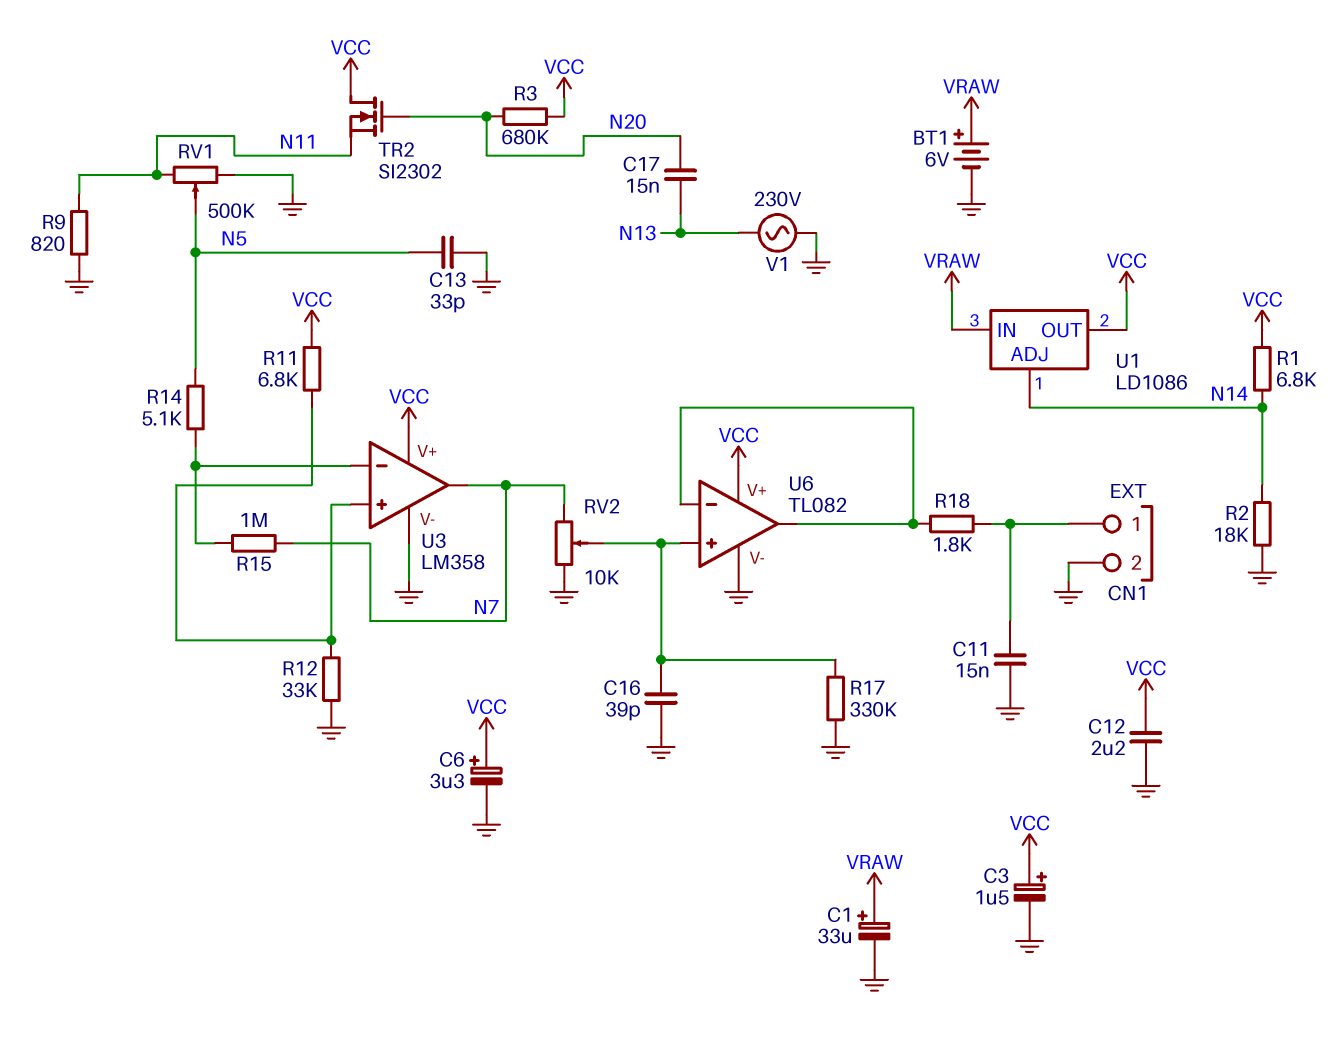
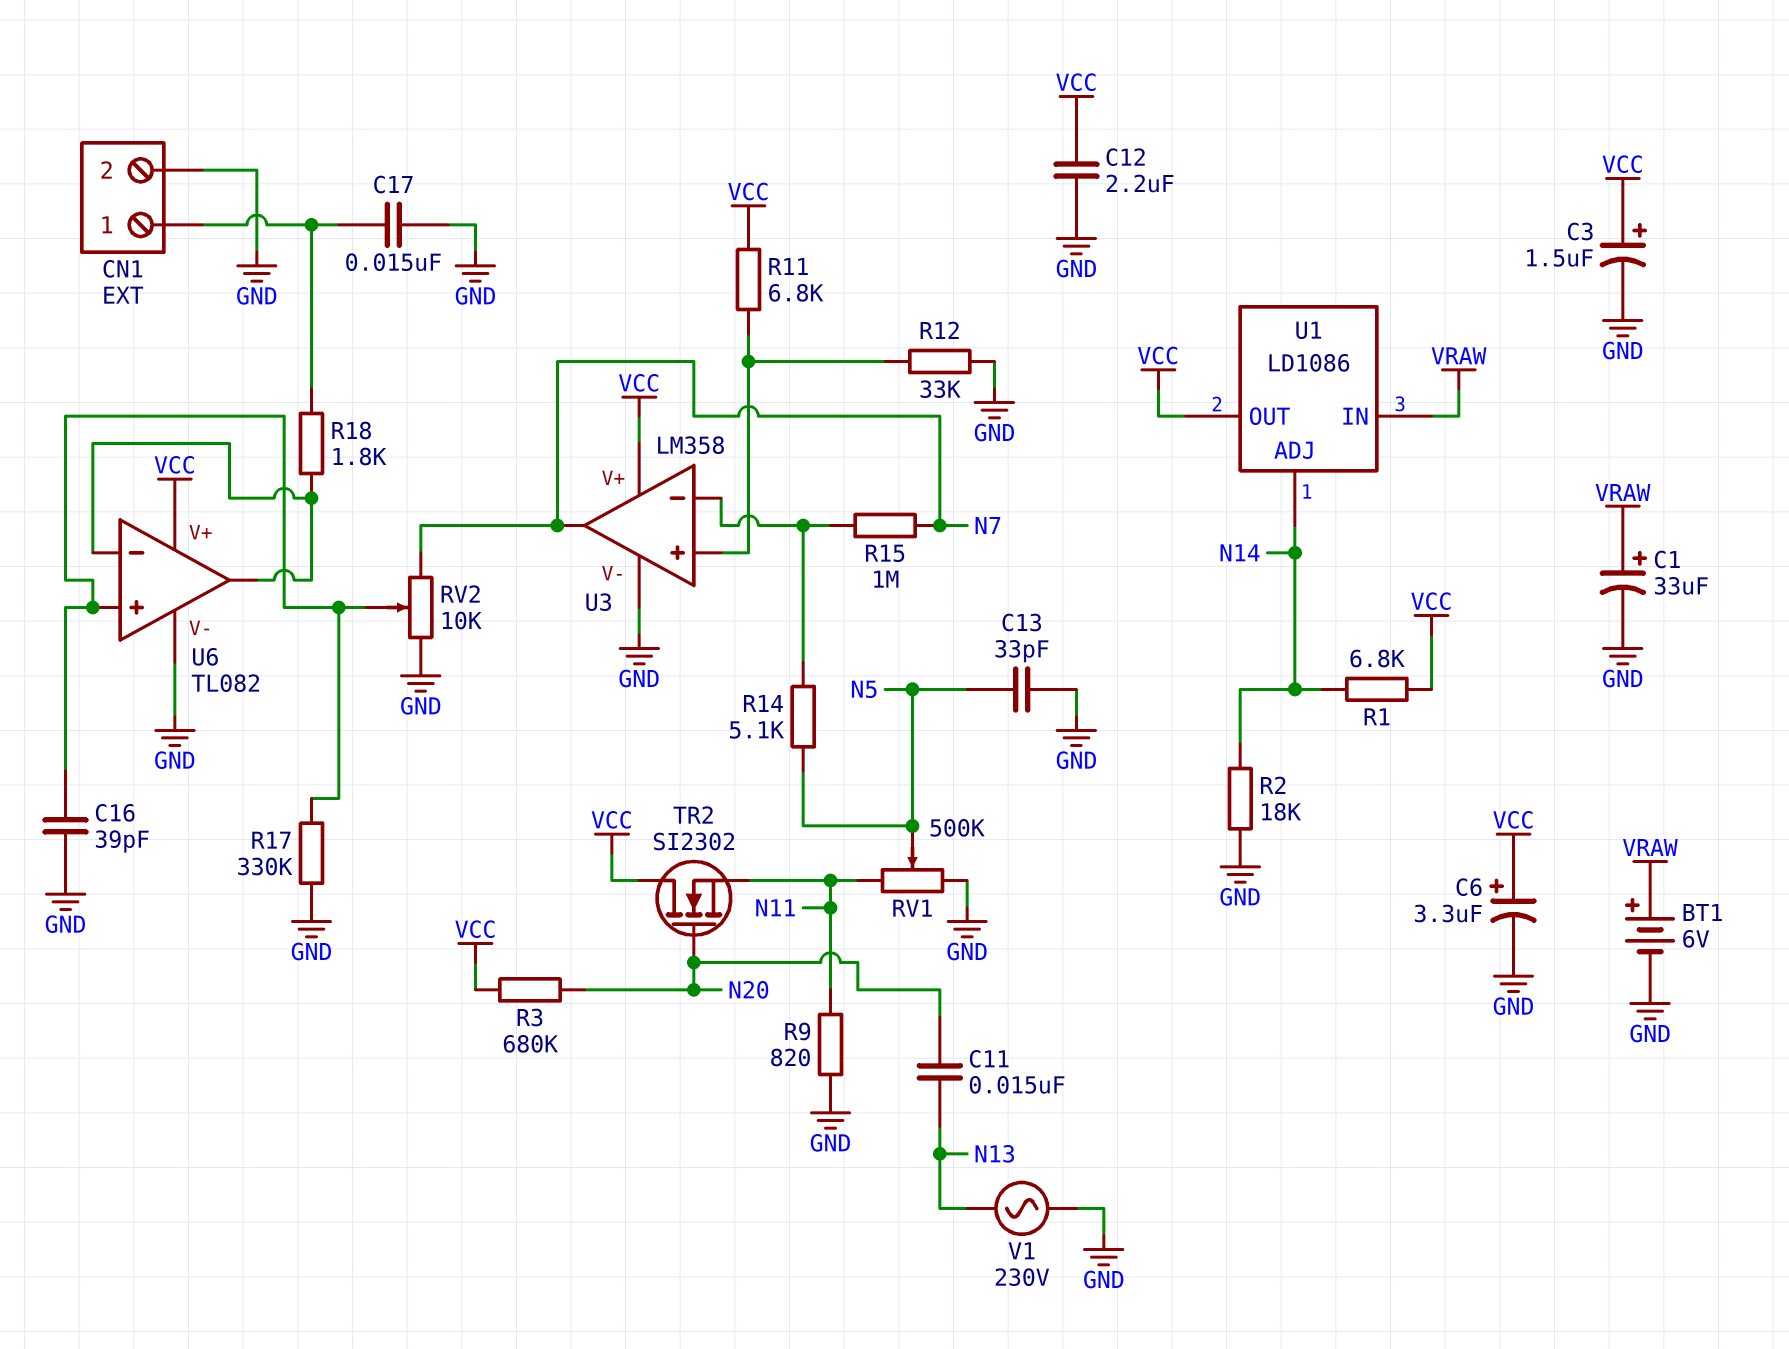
C11: 15nF (CN1/1, GND) -> 15nF (N13, N20)
C17: 15nF (N13, N20) -> 15nF (CN1/1, GND)

